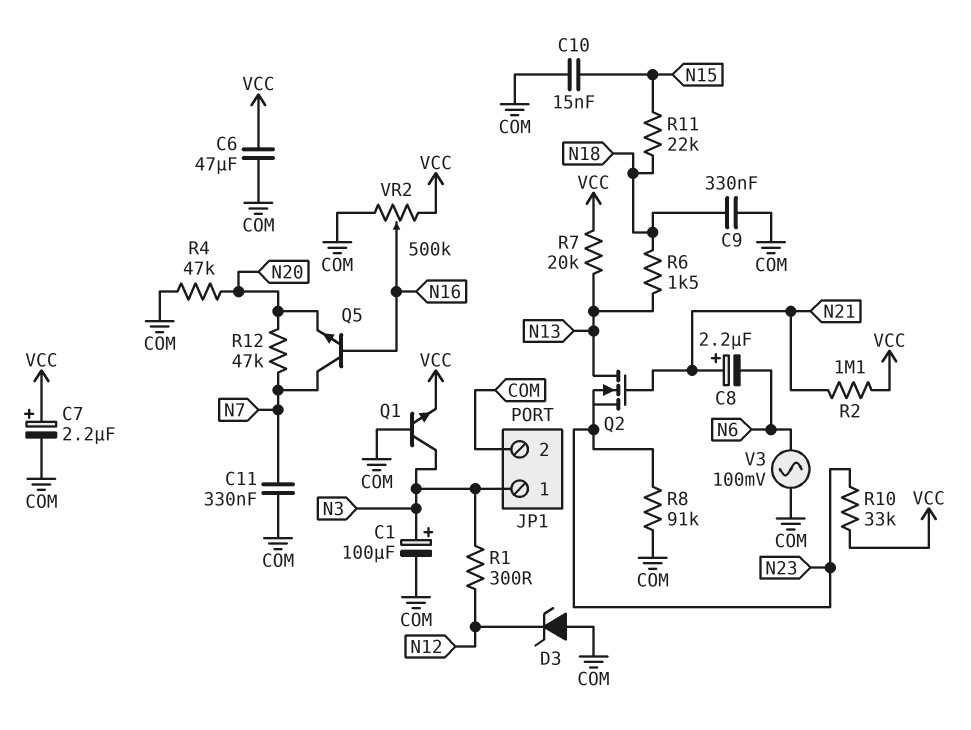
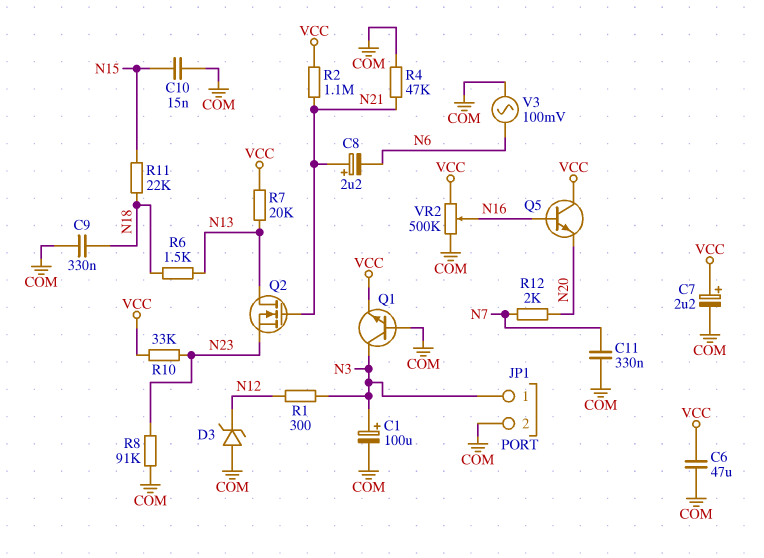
Q5: NPN (B N16, C N7, E N20) -> NPN (B N16, C VCC, E N20)
R4: 47k (COM, N20) -> 47k (COM, N21)
R12: 47k (N7, N20) -> 2k (N7, N20)

